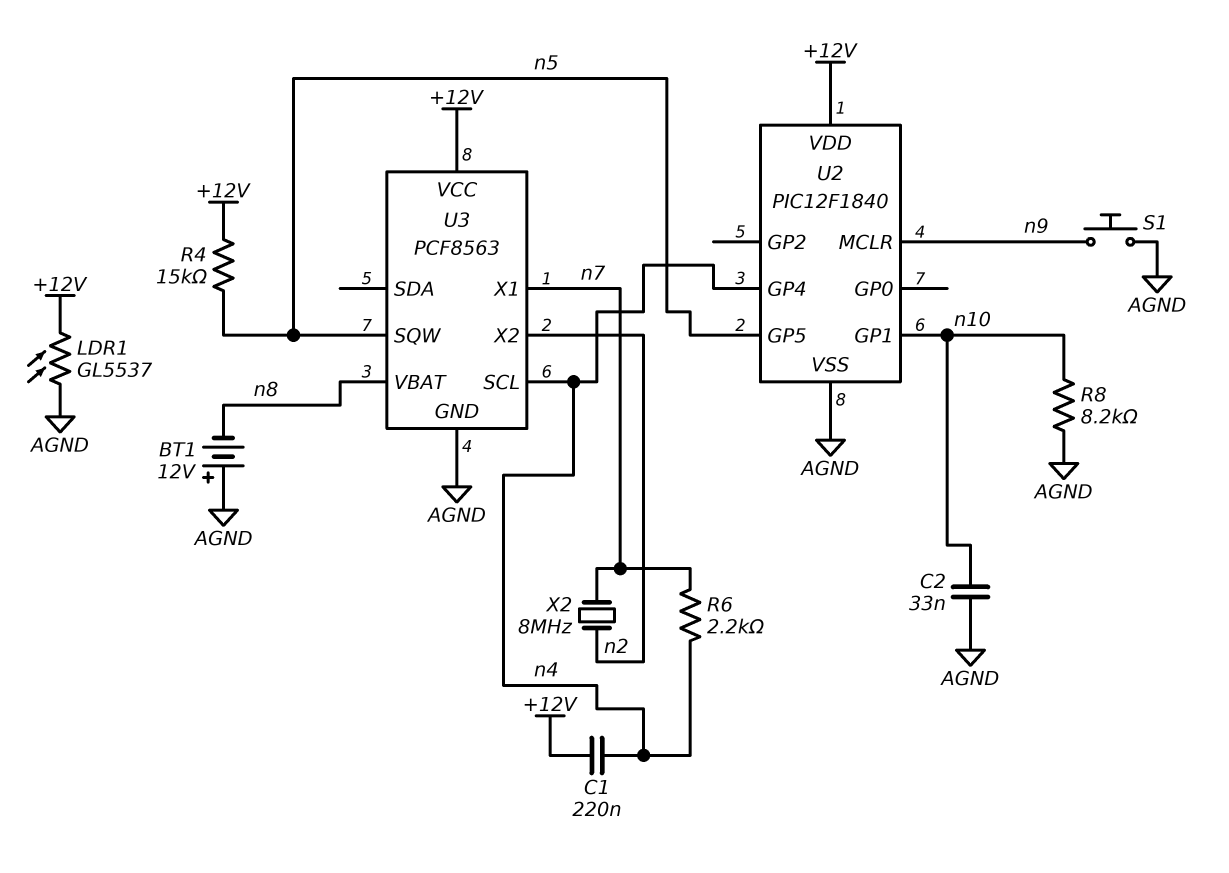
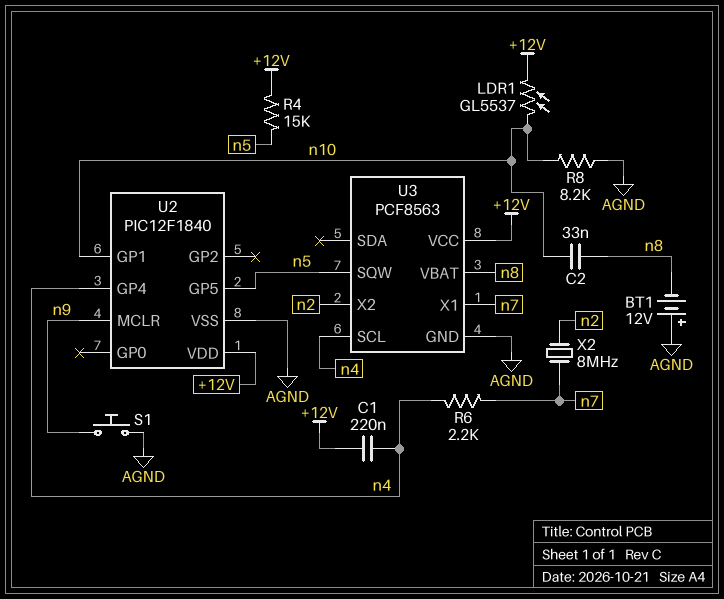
C2: 33nF (AGND, n10) -> 33nF (n8, n10)
LDR1: GL5537 (+12V, AGND) -> GL5537 (+12V, n10)

